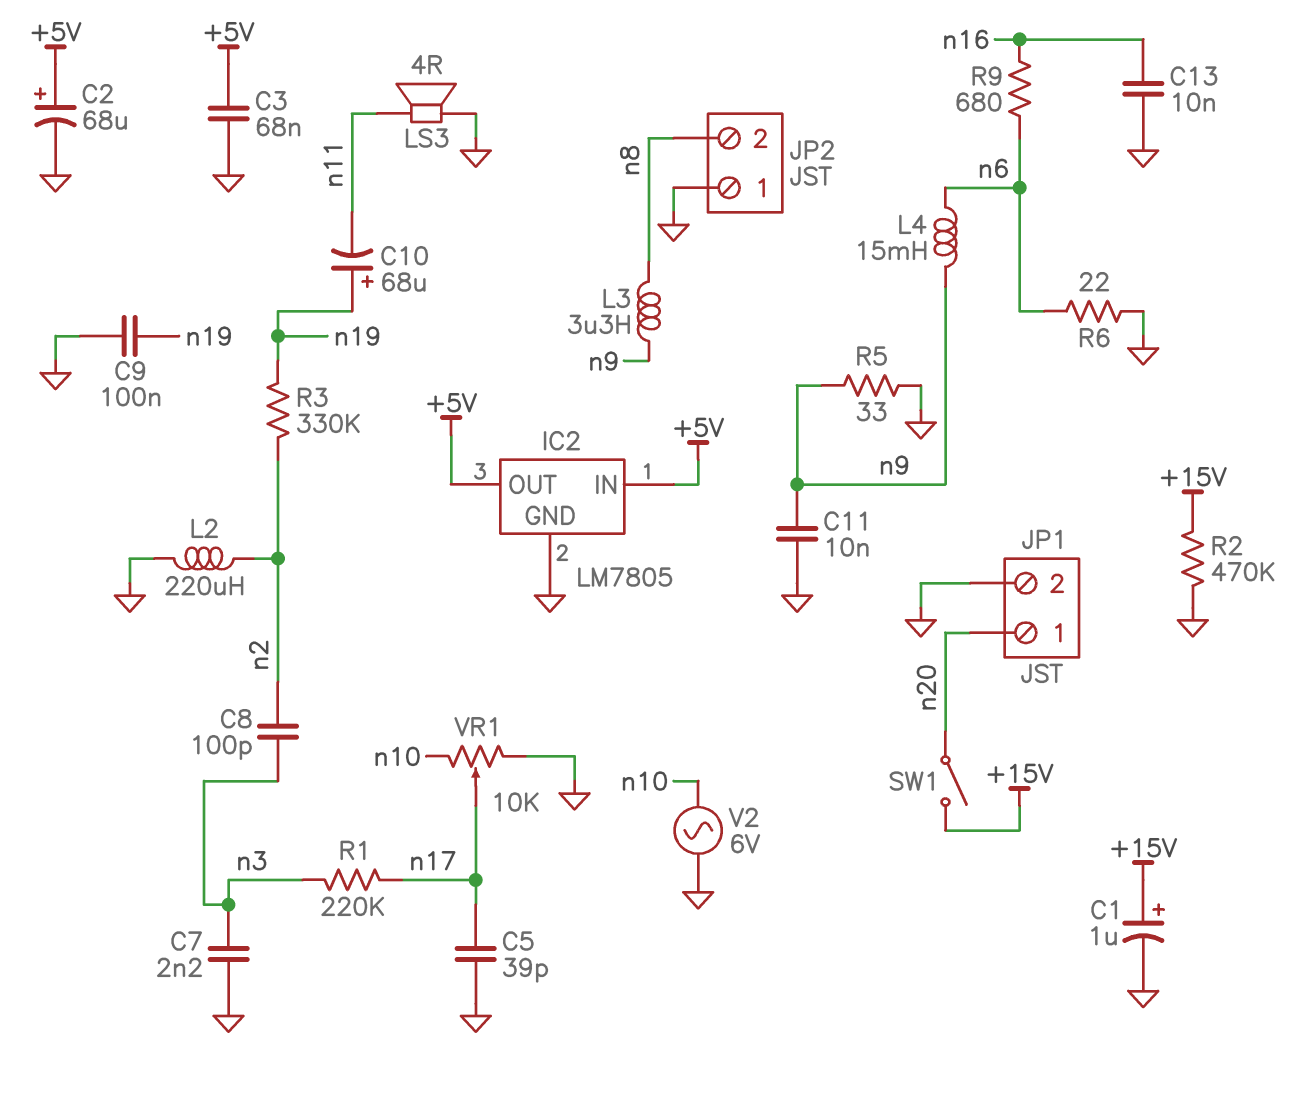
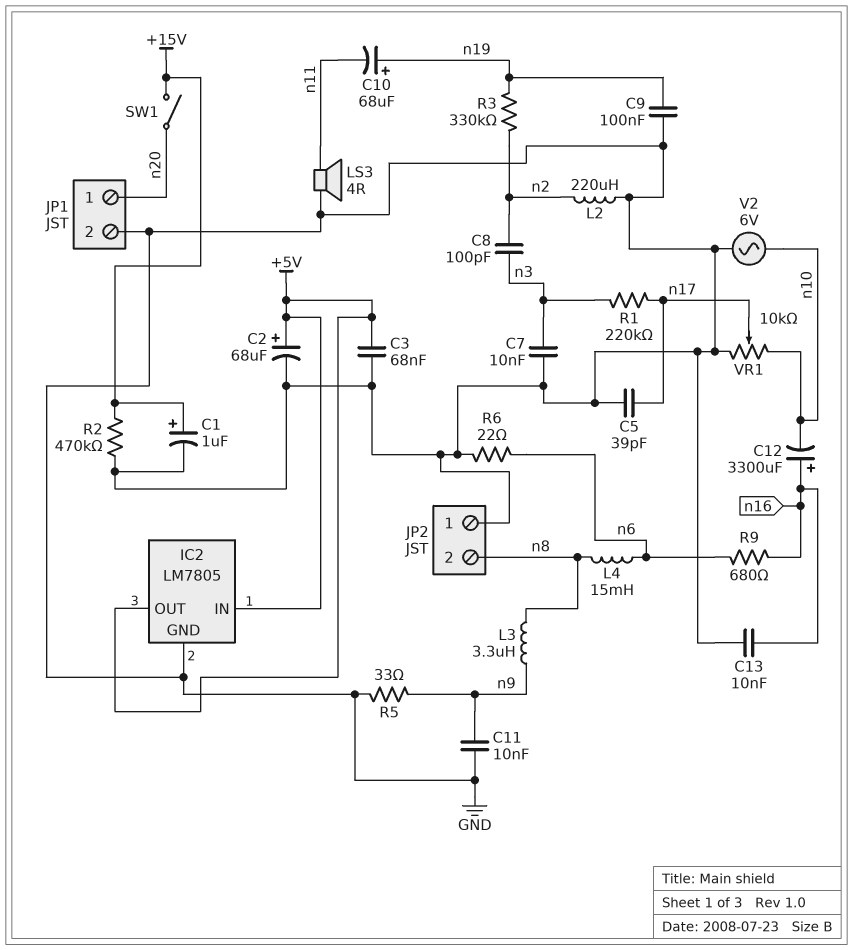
C7: 2.2nF (GND, n3) -> 10nF (GND, n3)
C12: none -> 3300uF (plus n16, minus n10)
L4: 15mH (n6, n9) -> 15mH (n6, n8)

